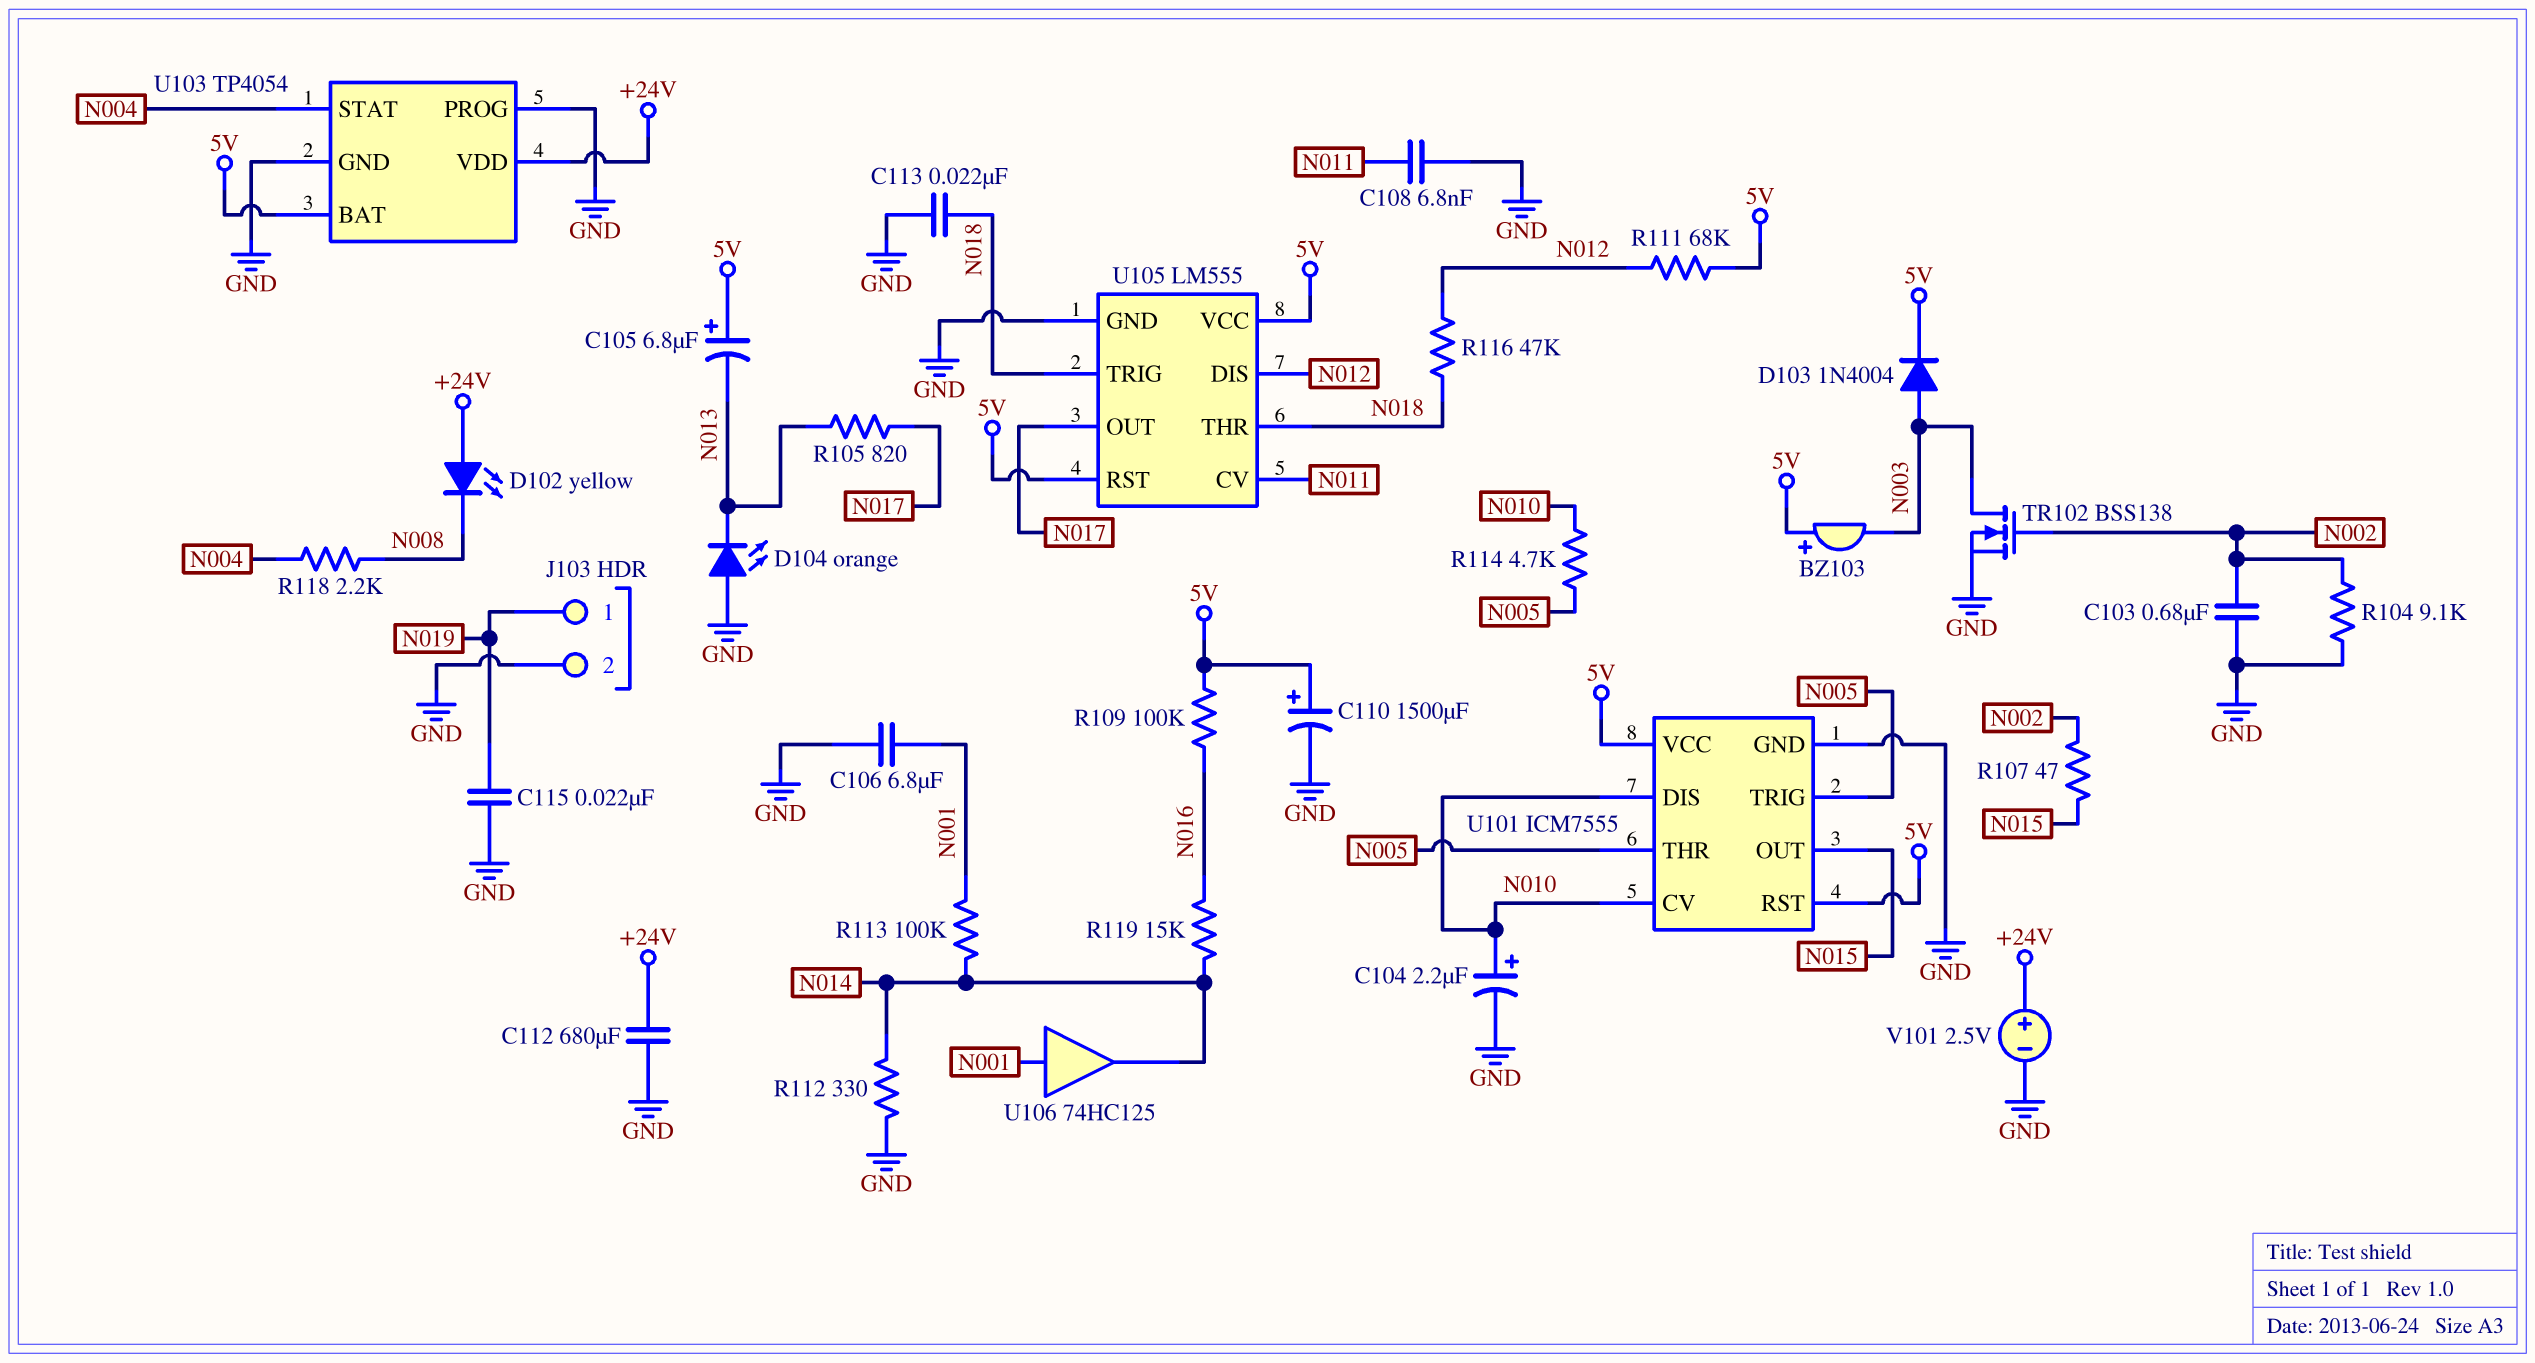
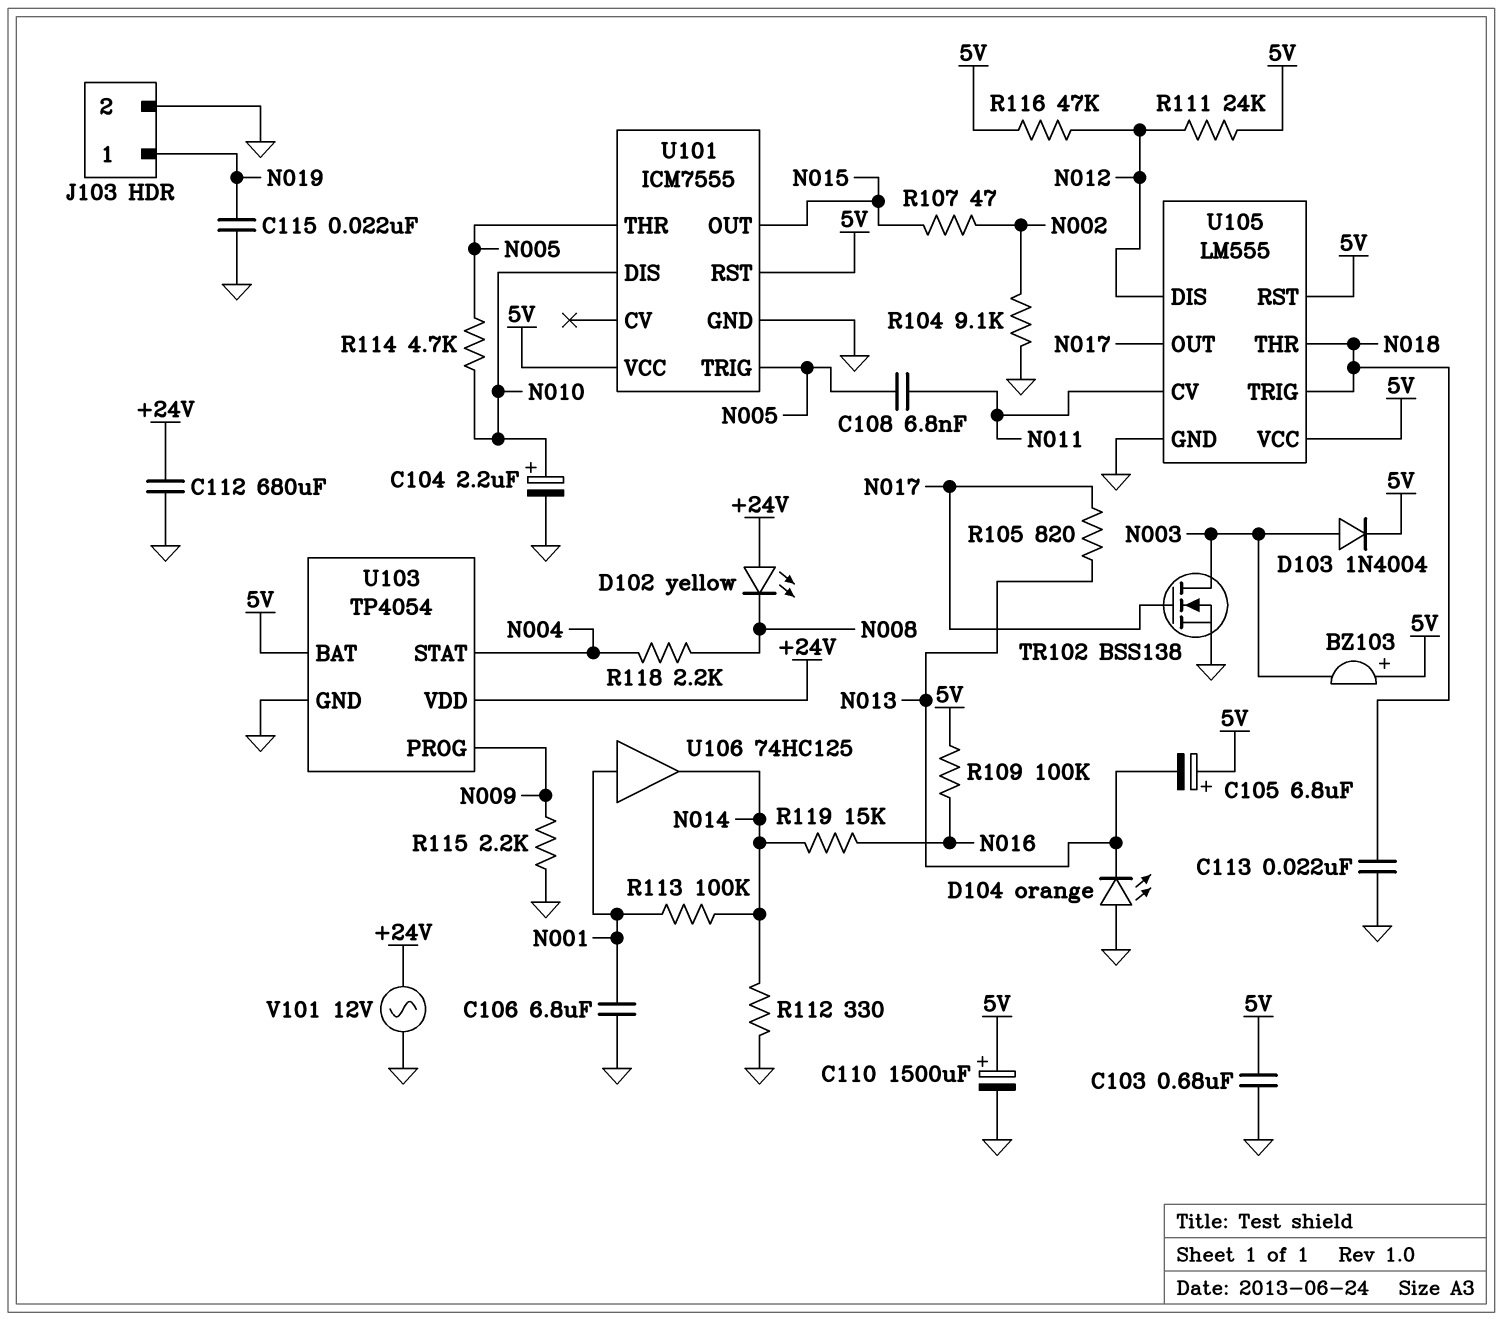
C103: 680nF (GND, N002) -> 680nF (5V, GND)
C108: 6.8nF (GND, N011) -> 6.8nF (N005, N011)
R111: 68k (5V, N012) -> 24k (5V, N012)
R115: none -> 2.2k (GND, N009)
R116: 47k (N012, N018) -> 47k (5V, N012)
TR102: NMOS BSS138 (G N002, D N003, S GND) -> NMOS BSS138 (G N017, D N003, S GND)
U101 pin CV: N010 -> none
U103 pin PROG: GND -> N009
V101: 2.5V (plus +24V, minus GND) -> AC 12V (+24V, GND)

